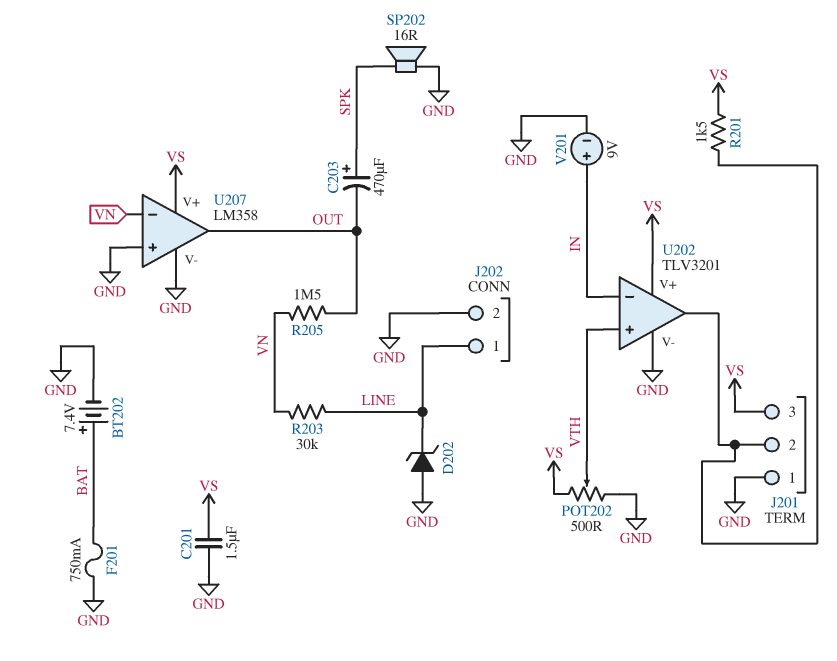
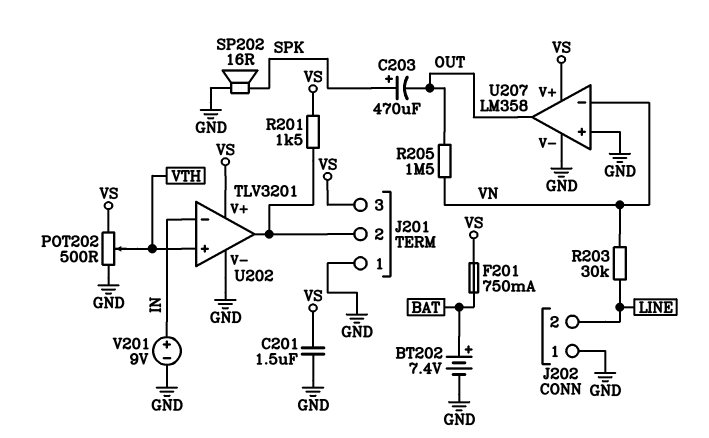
D202: zener (A GND, K LINE) -> none
F201: 750mA (BAT, GND) -> 750mA (BAT, VS)
J202 pin 1: LINE -> GND
J202 pin 2: GND -> LINE

